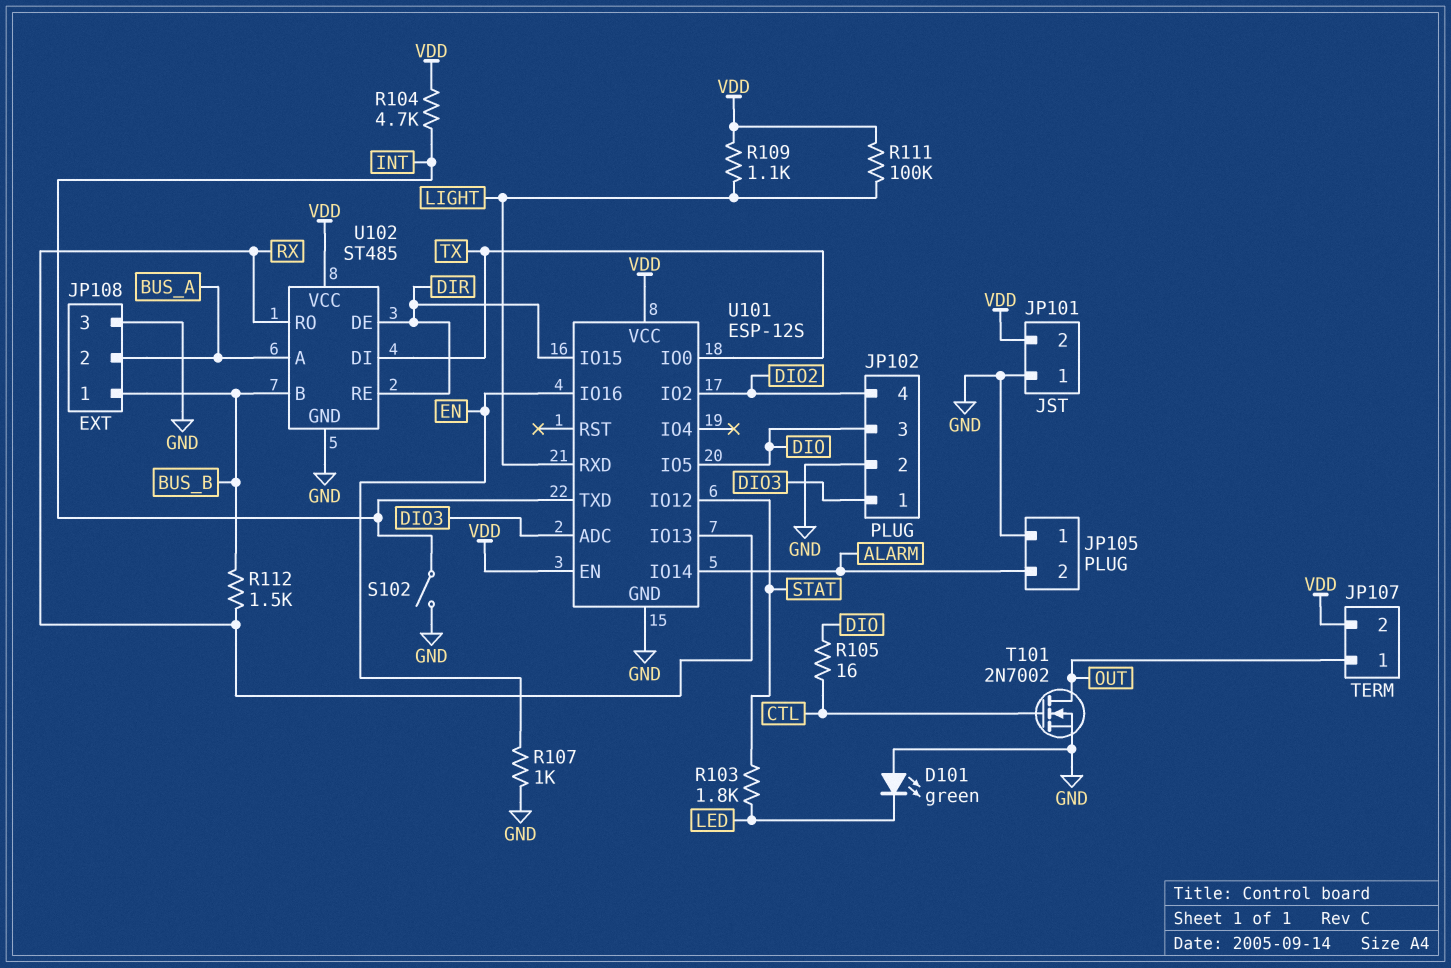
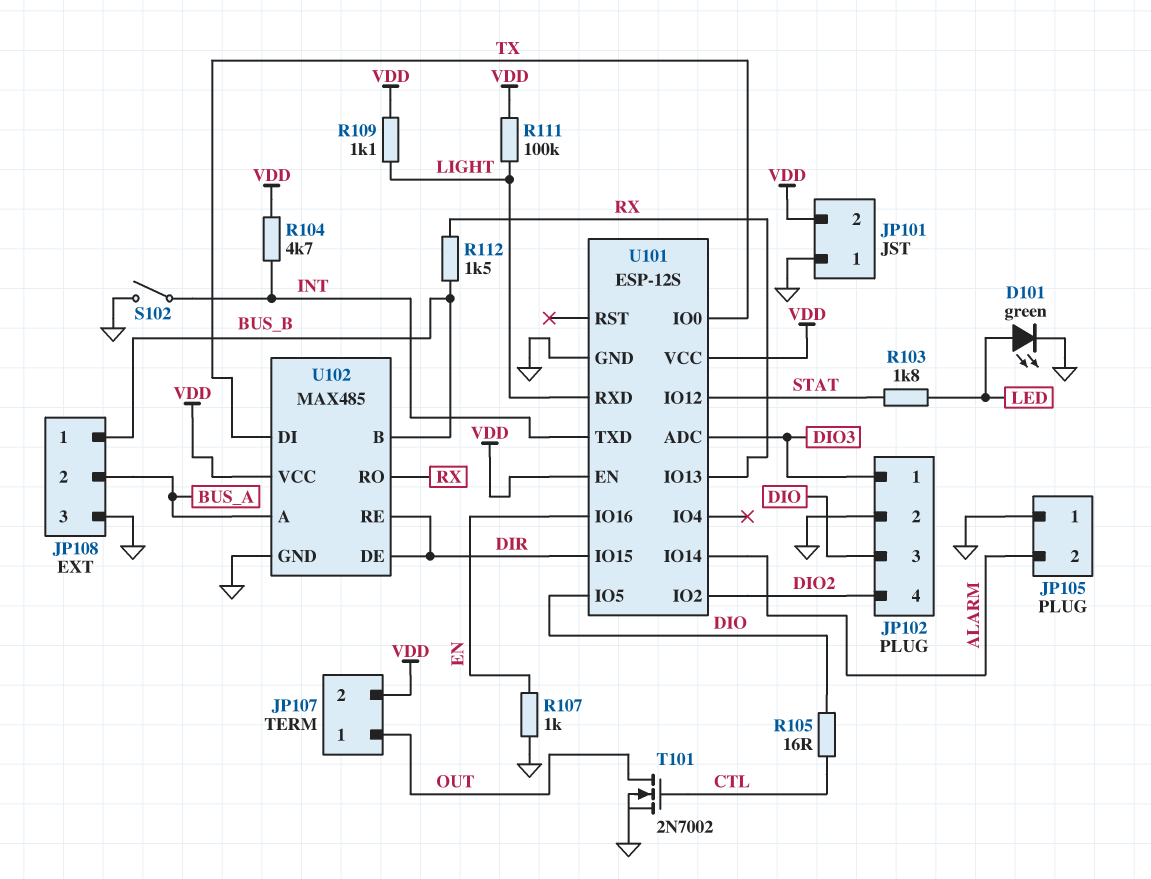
D101: LED green (A GND, K LED) -> LED green (A LED, K GND)
U102: ST485 -> MAX485

